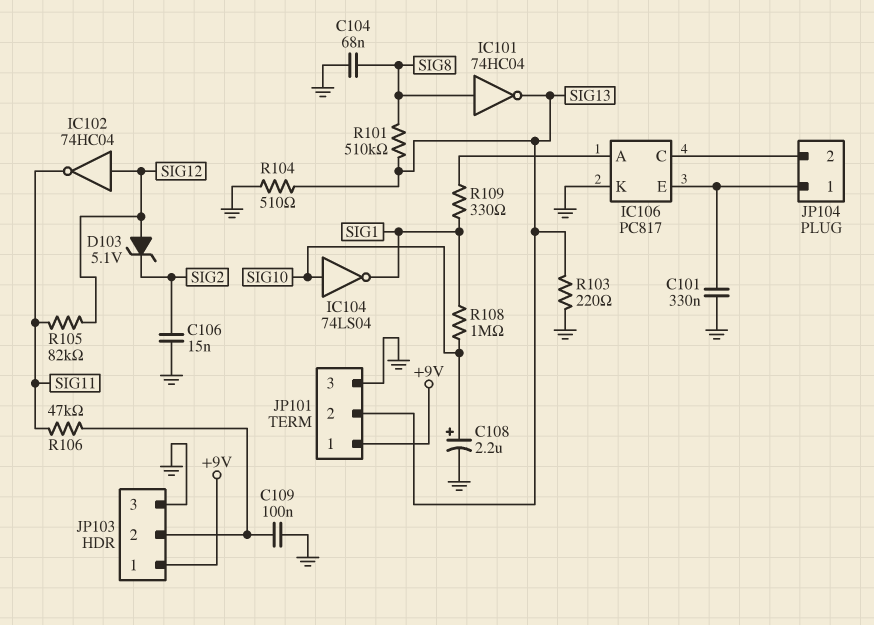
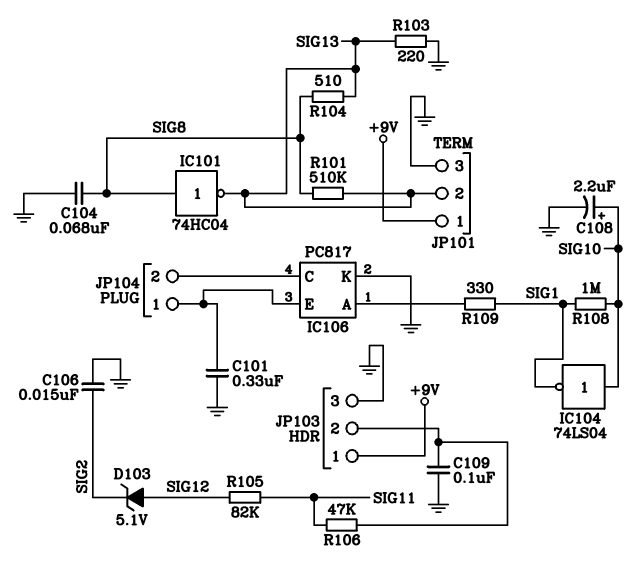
IC102: NOT 74HC04 (in SIG12, out SIG11) -> none
R104: 510 (GND, SIG13) -> 510 (SIG8, SIG13)

